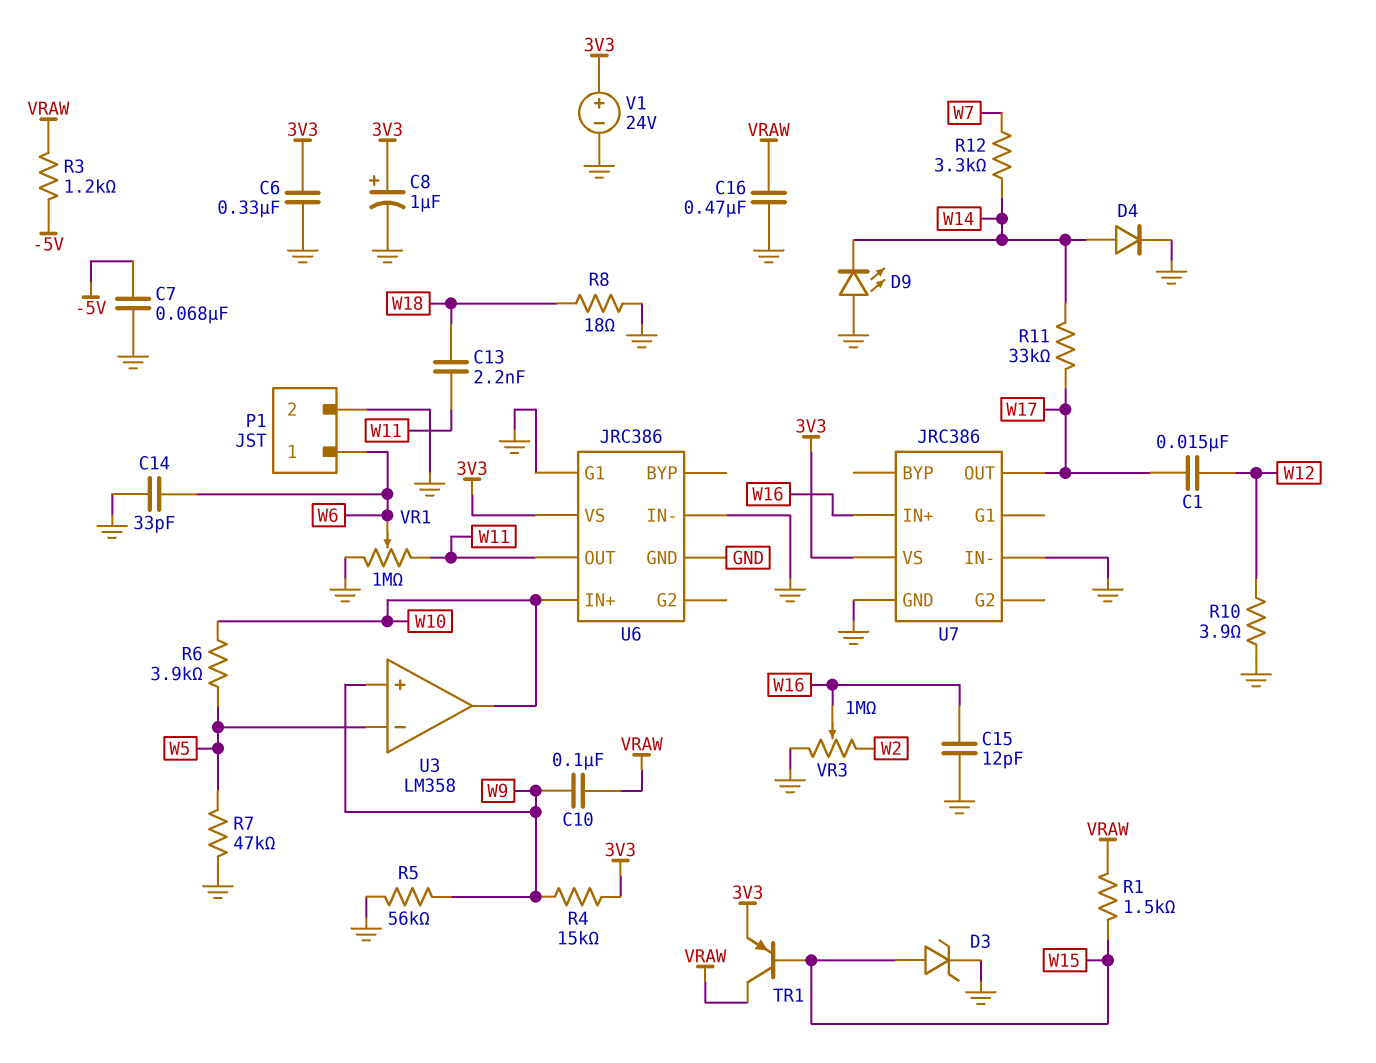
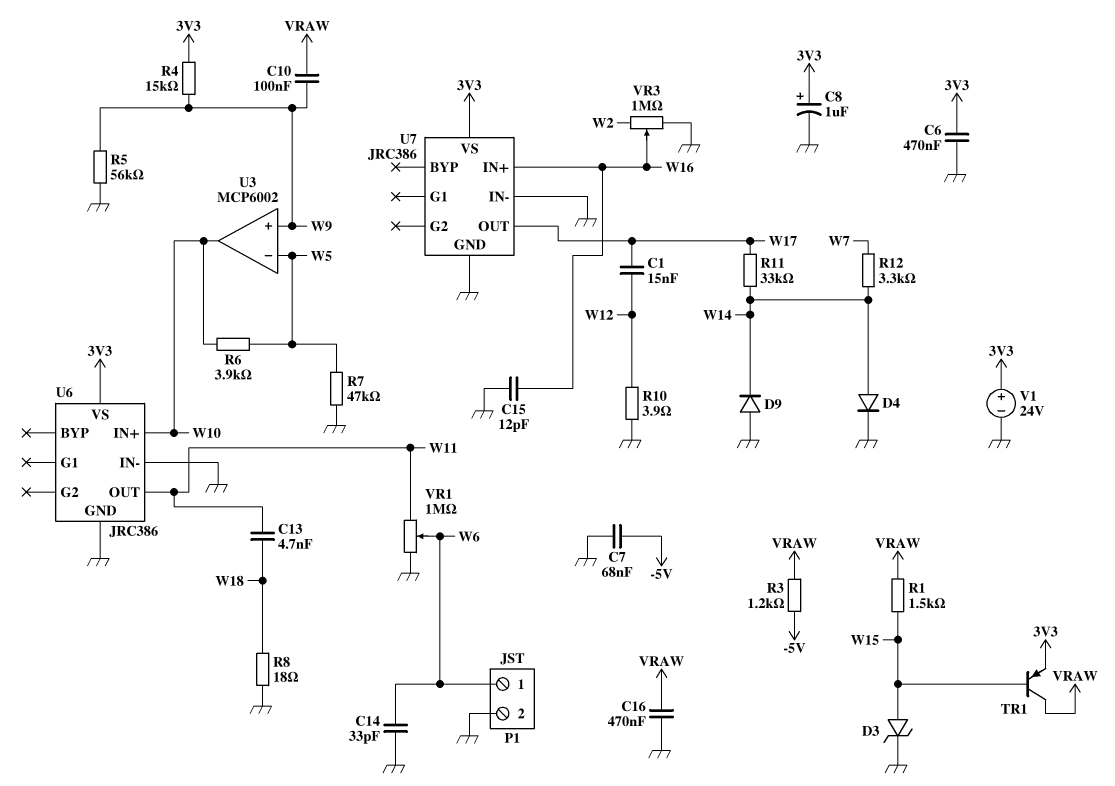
C6: 330nF (3V3, GND) -> 470nF (3V3, GND)
C13: 2.2nF (W11, W18) -> 4.7nF (W11, W18)
D9: LED (A GND, K W14) -> diode (A GND, K W14)
U3: LM358 -> MCP6002
U6 pin G1: GND -> none

